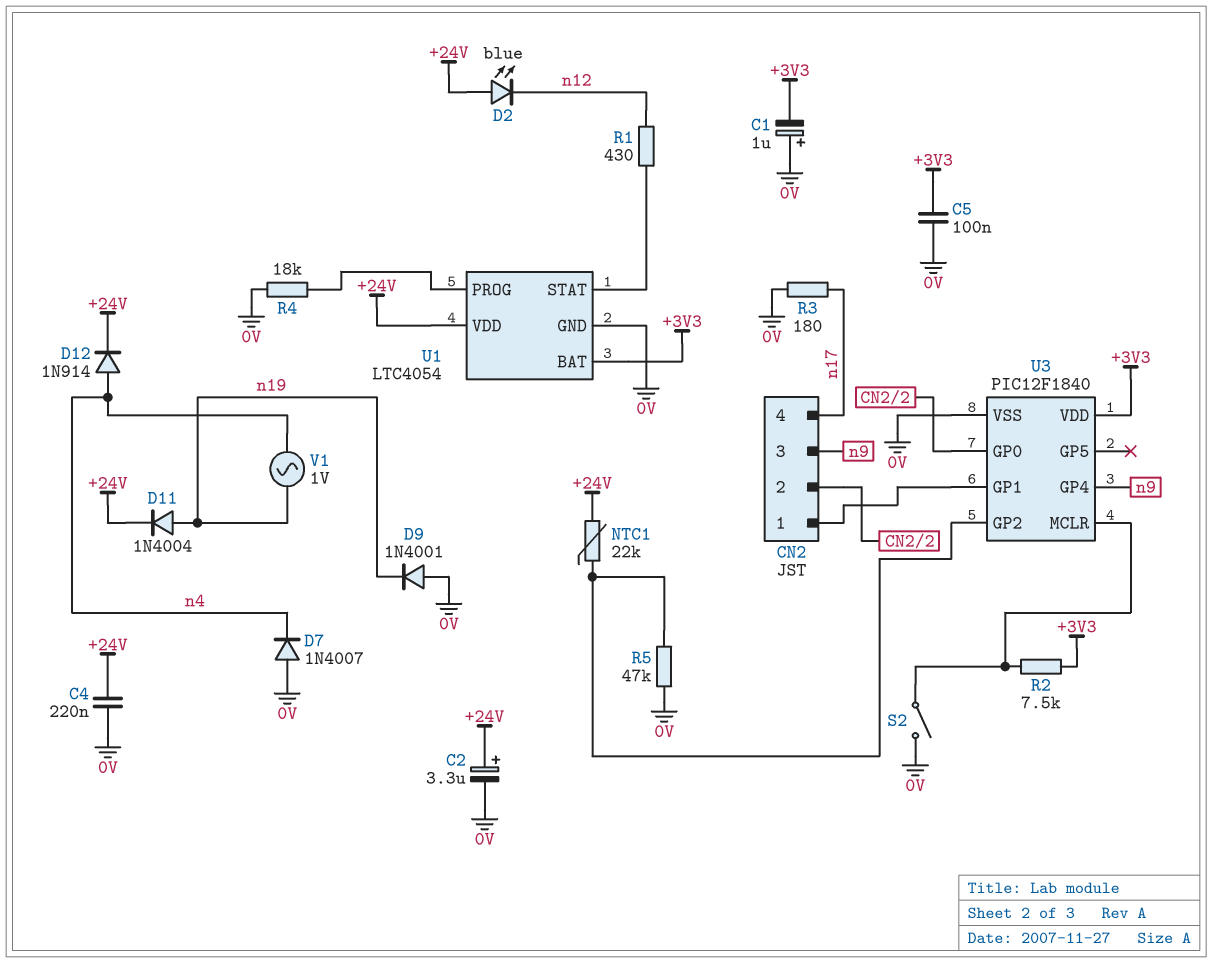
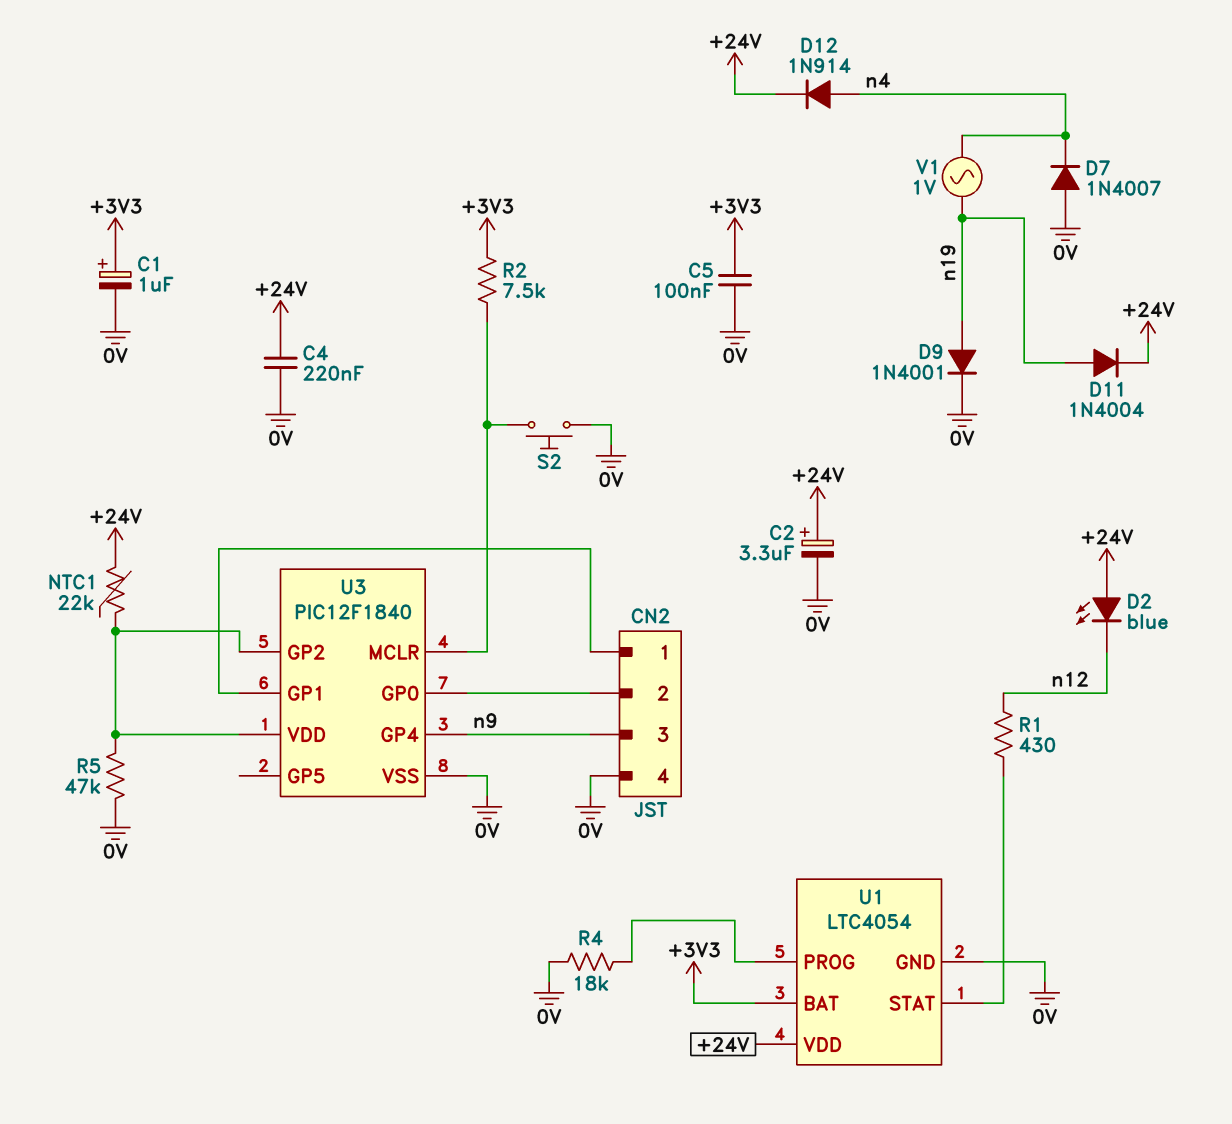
C1: 1uF (plus 0V, minus +3V3) -> 1uF (plus +3V3, minus 0V)
CN2 pin 4: n17 -> 0V
D9: diode 1N4001 (A 0V, K n19) -> diode 1N4001 (A n19, K 0V)
R3: 180 (0V, n17) -> none
S2: switch (0V, U3/MCLR) -> button (0V, U3/MCLR)
U3 pin VDD: +3V3 -> U3/GP2

